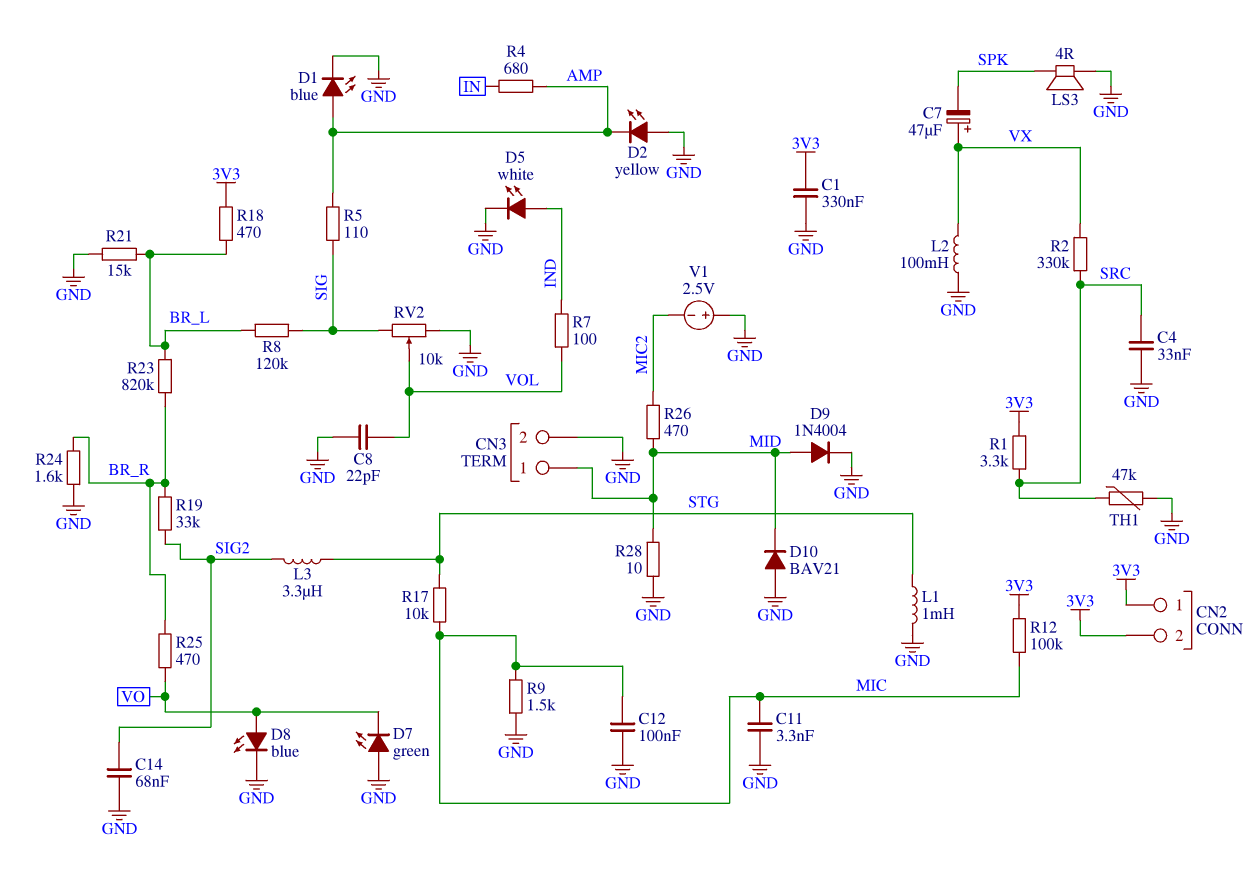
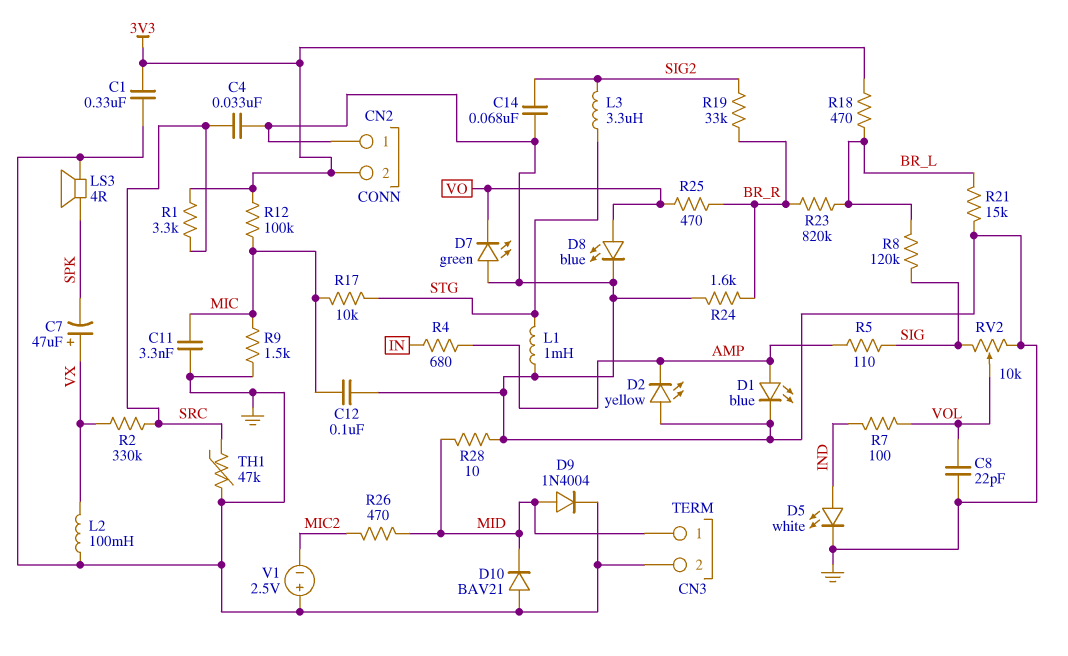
CN2 pin 1: 3V3 -> GND

